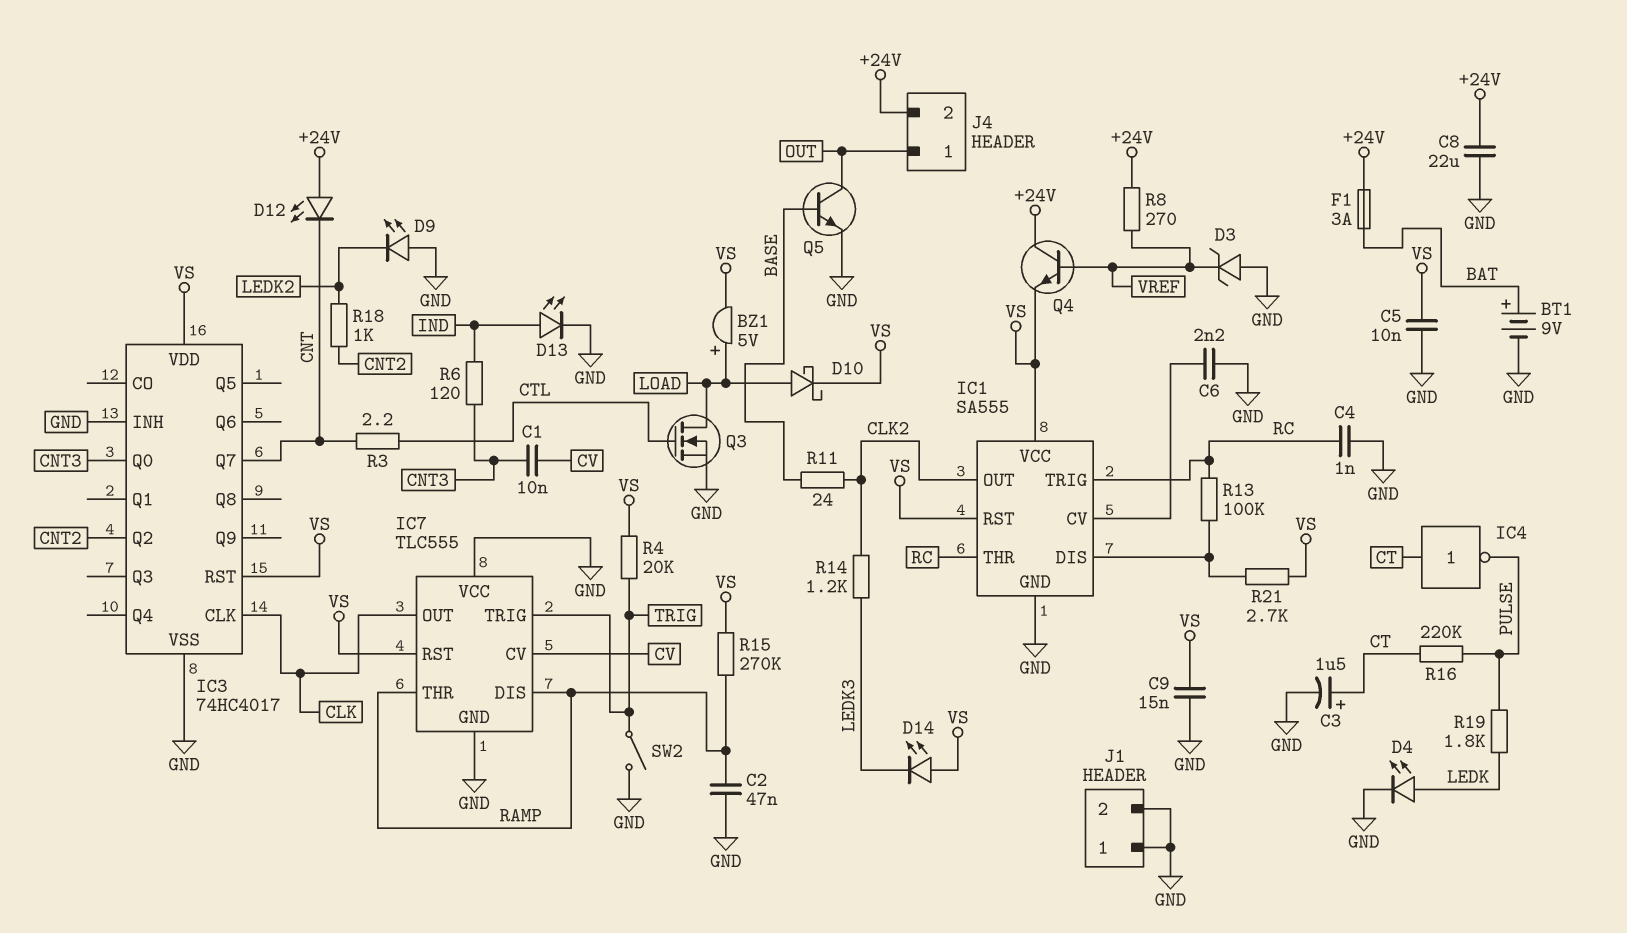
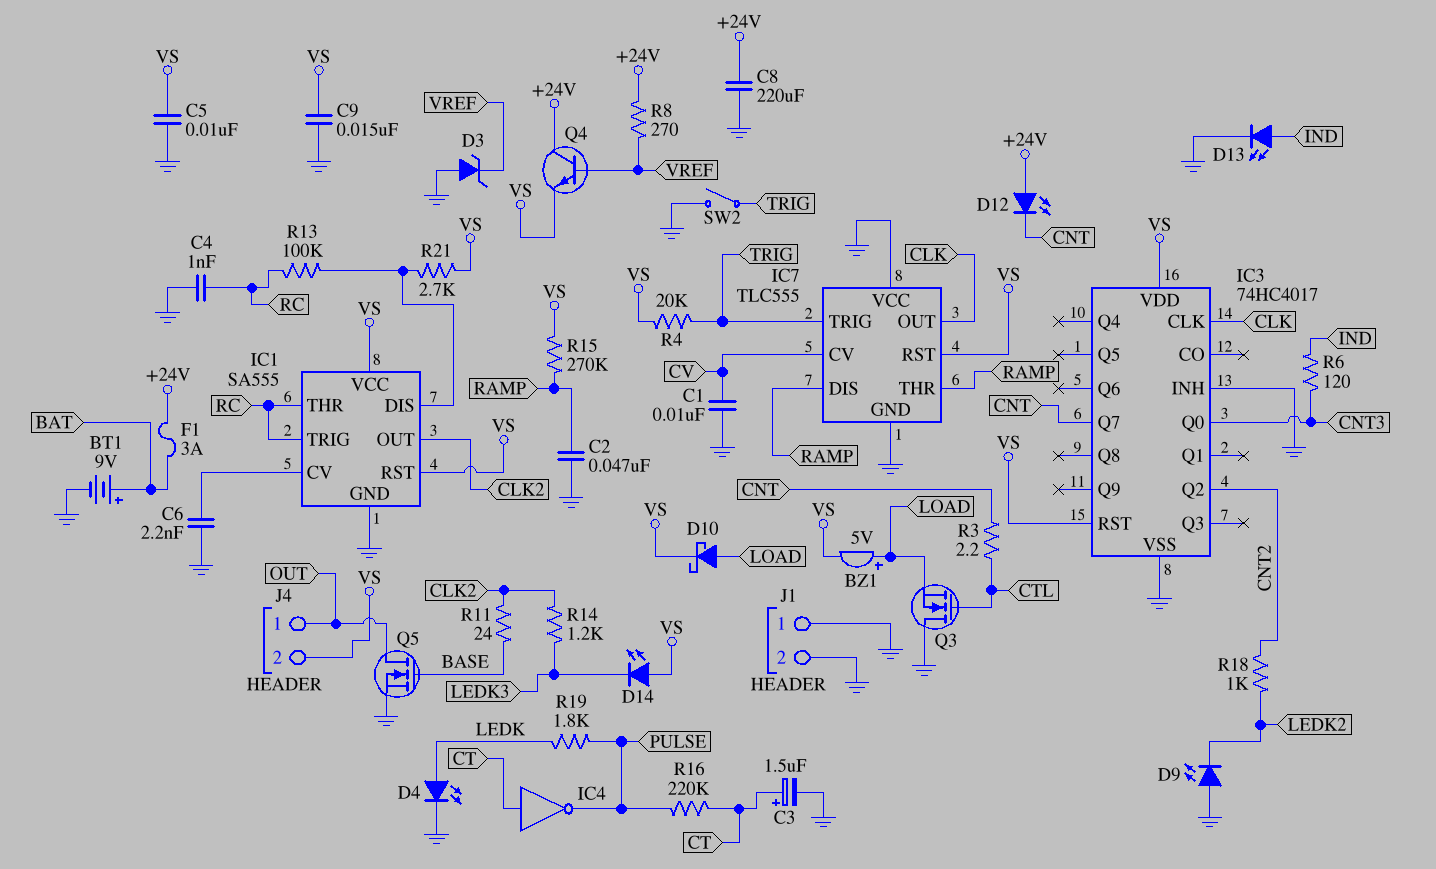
C1: 10nF (CNT3, CV) -> 10nF (CV, GND)
C8: 22uF (+24V, GND) -> 220uF (+24V, GND)
J4 pin 2: +24V -> VS
Q3: NMOS (G CTL, D LOAD, S GND) -> NMOS (G CTL, D GND, S LOAD)
Q5: NPN (B BASE, C OUT, E GND) -> NMOS (G BASE, D OUT, S GND)

